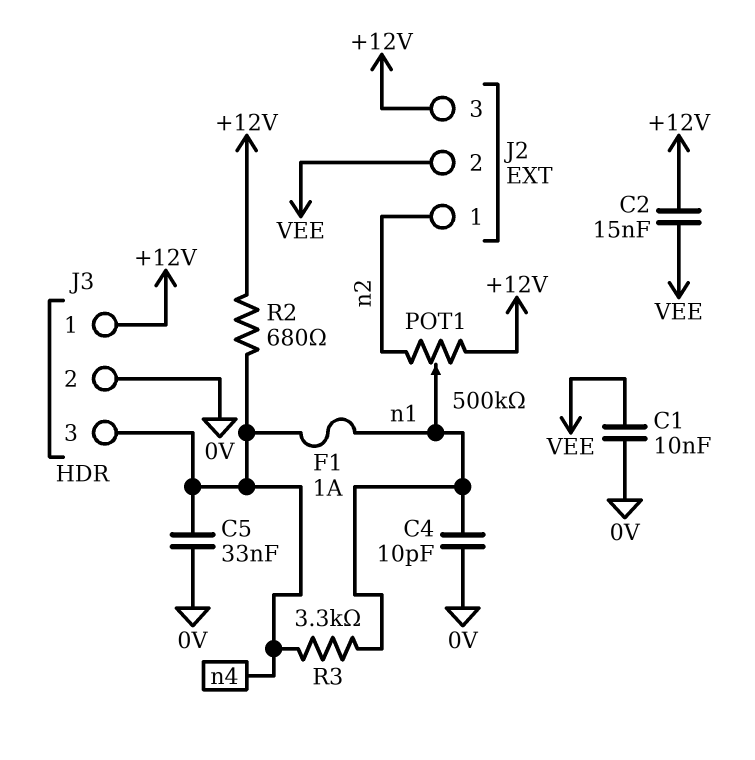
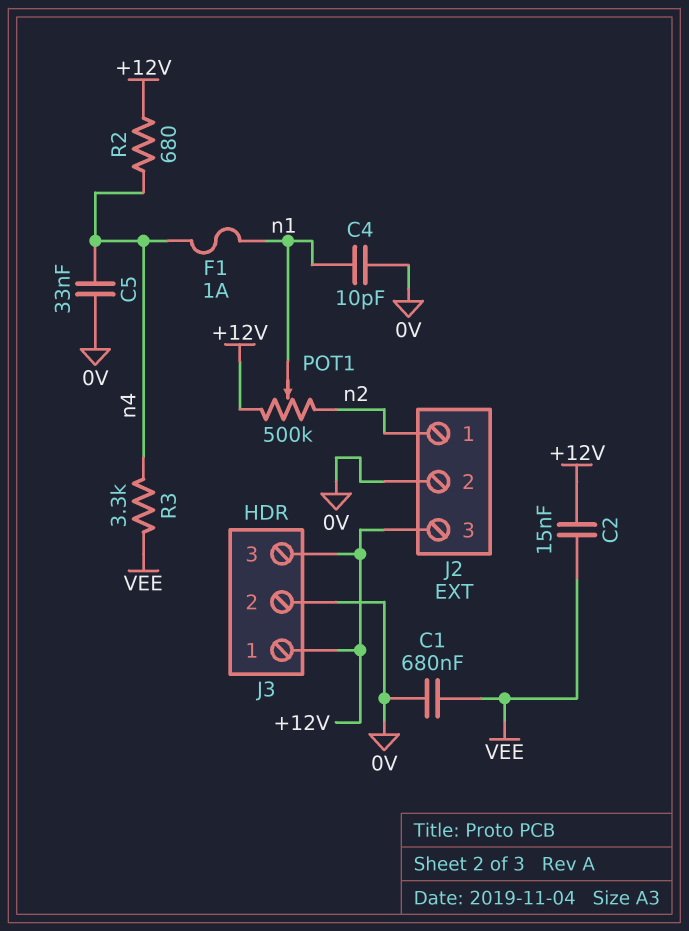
C1: 10nF (0V, VEE) -> 680nF (0V, VEE)
J2 pin 2: VEE -> 0V
J3 pin 3: n4 -> +12V
R3: 3.3k (n1, n4) -> 3.3k (VEE, n4)

